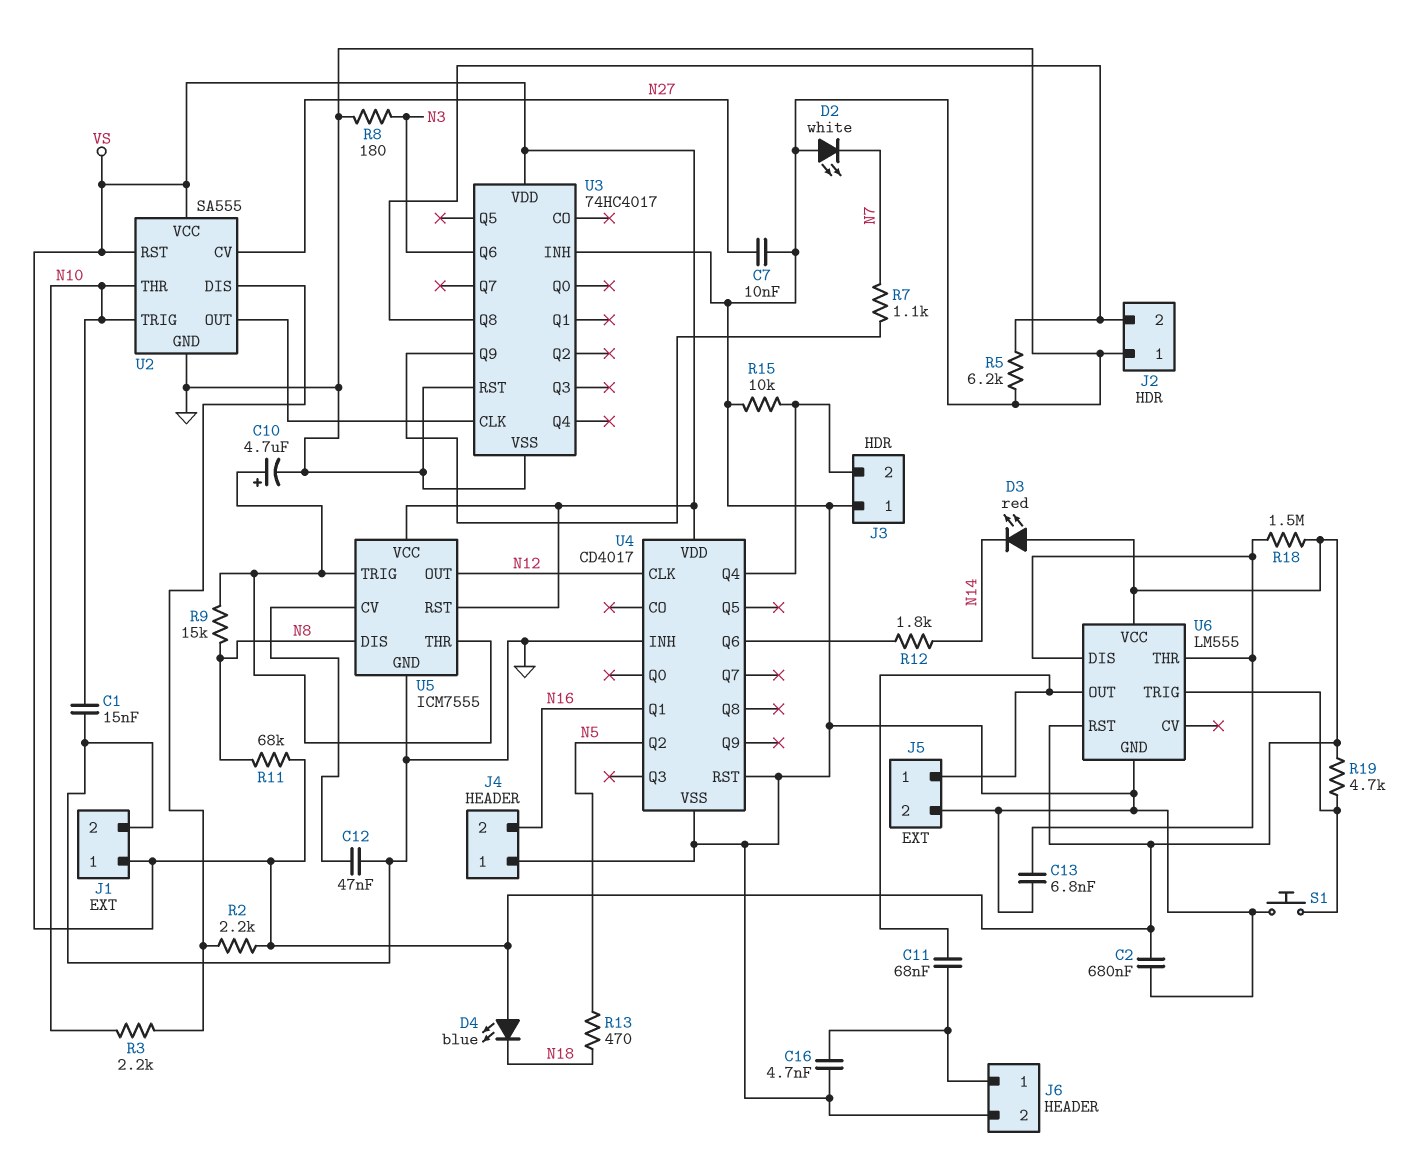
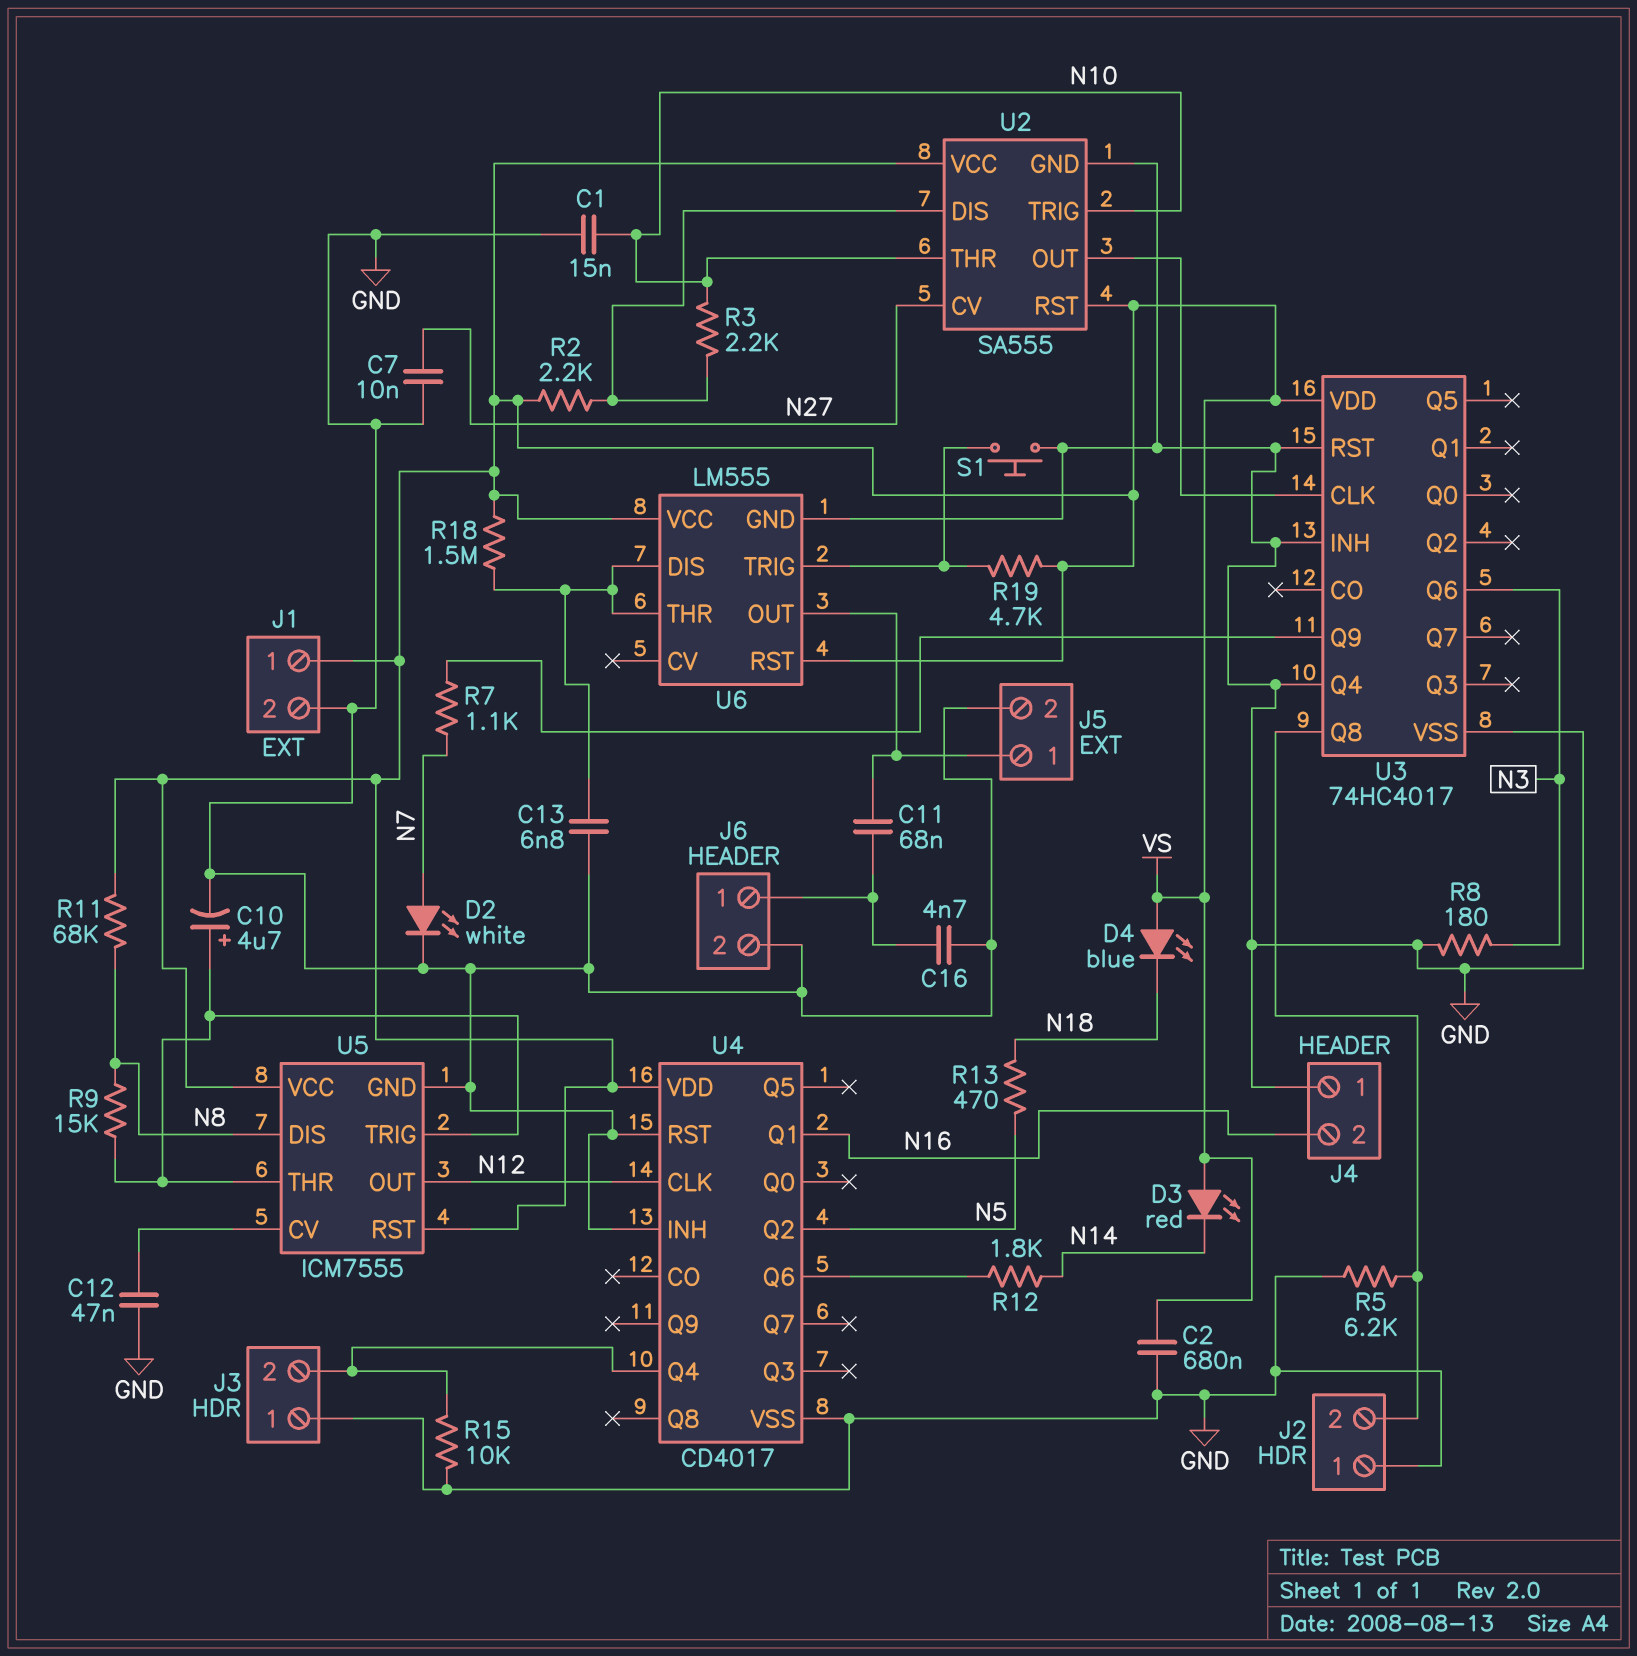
D2: LED white (A GND, K N7) -> LED white (A N7, K GND)
U3 pin Q4: none -> GND

